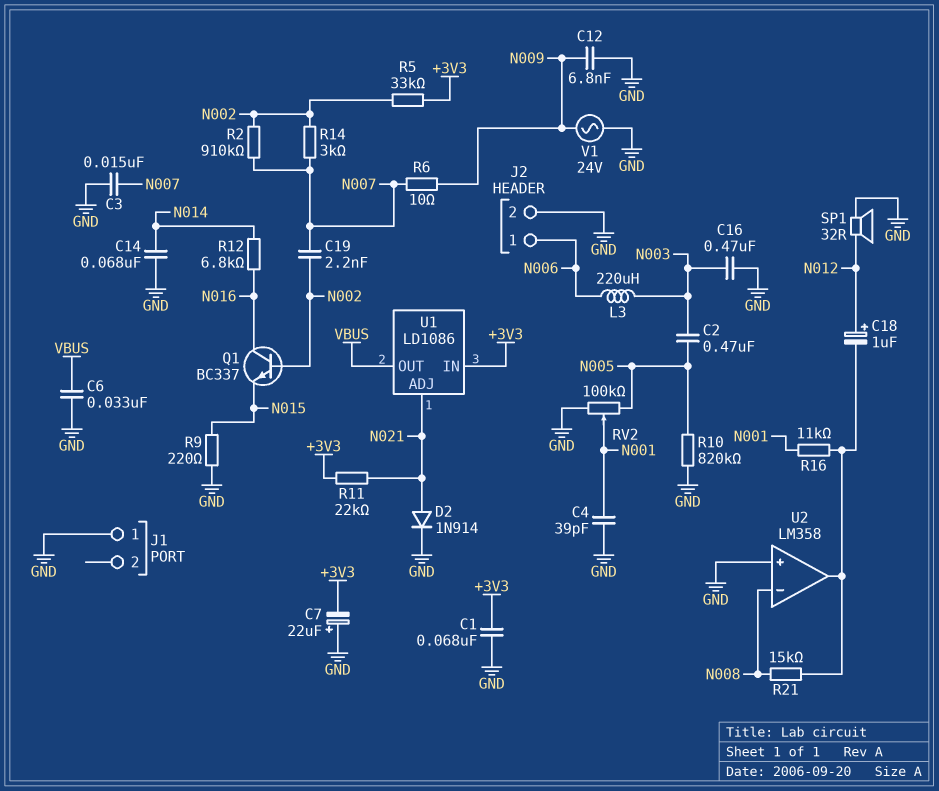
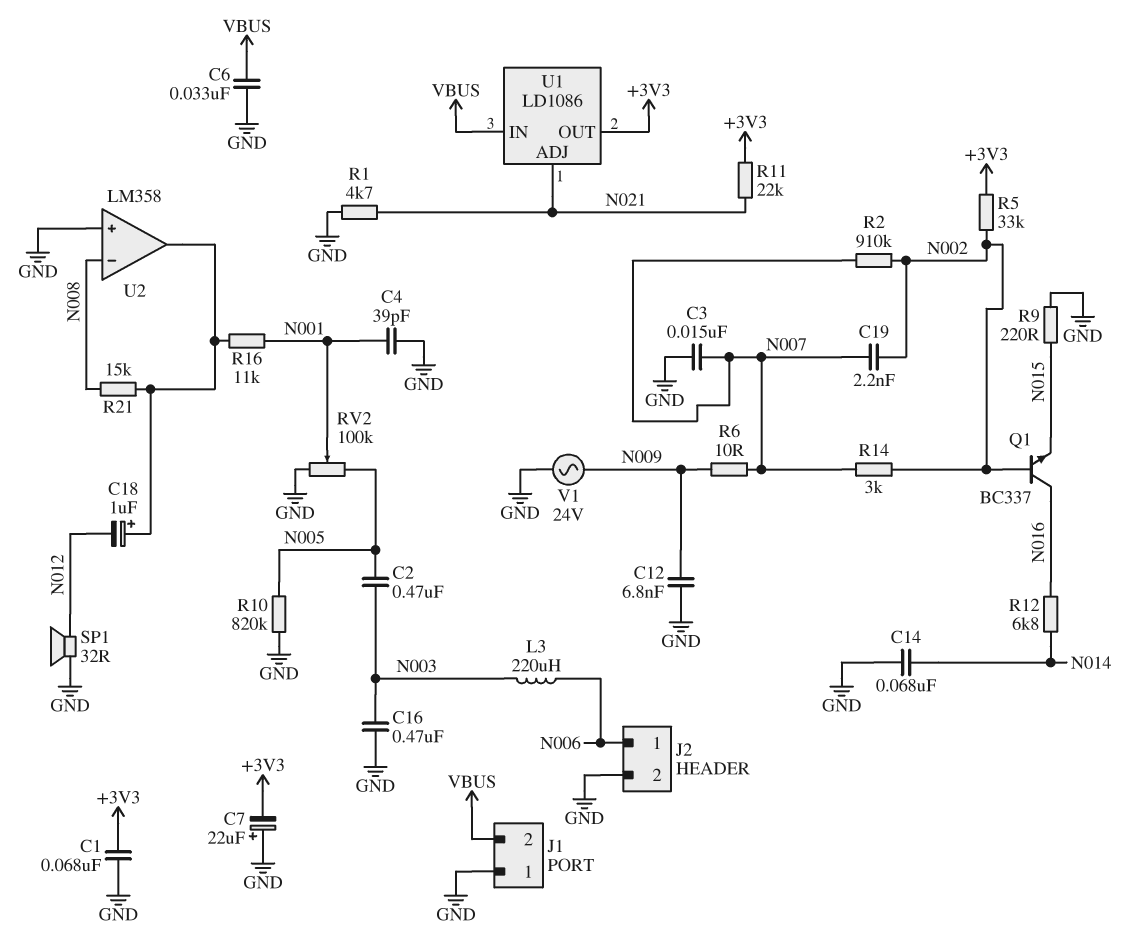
C18: 1uF (plus N012, minus U2/out) -> 1uF (plus U2/out, minus N012)
D2: diode 1N914 (A N021, K GND) -> none
J1 pin 2: none -> VBUS
R1: none -> 4.7k (GND, N021)
U1 pin IN: +3V3 -> VBUS
U1 pin OUT: VBUS -> +3V3

